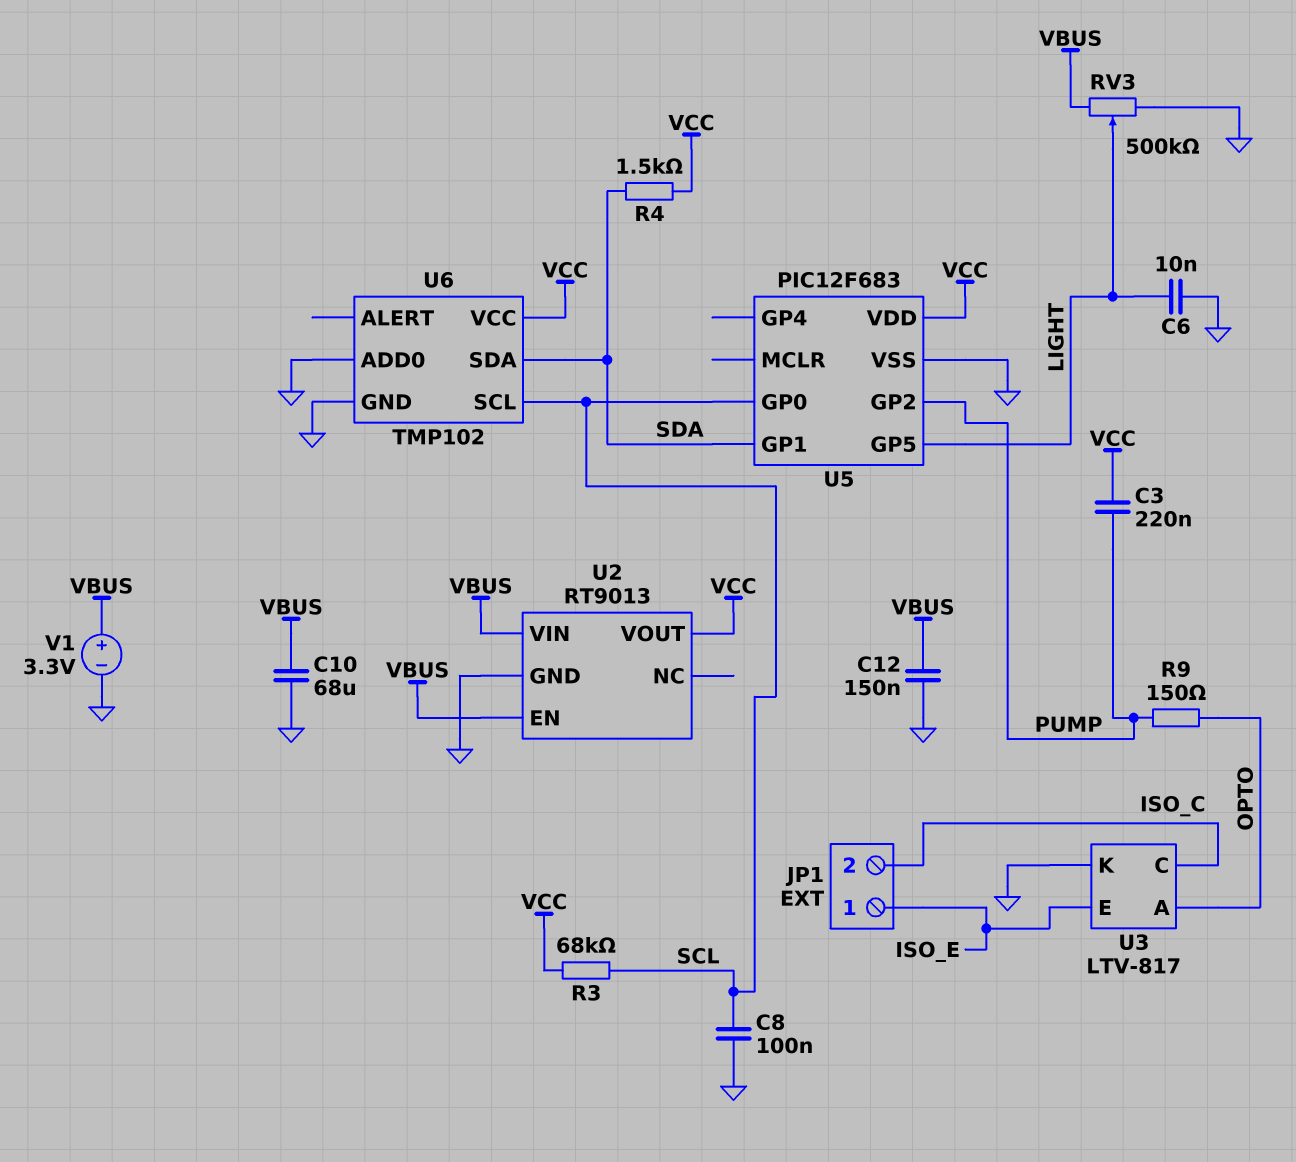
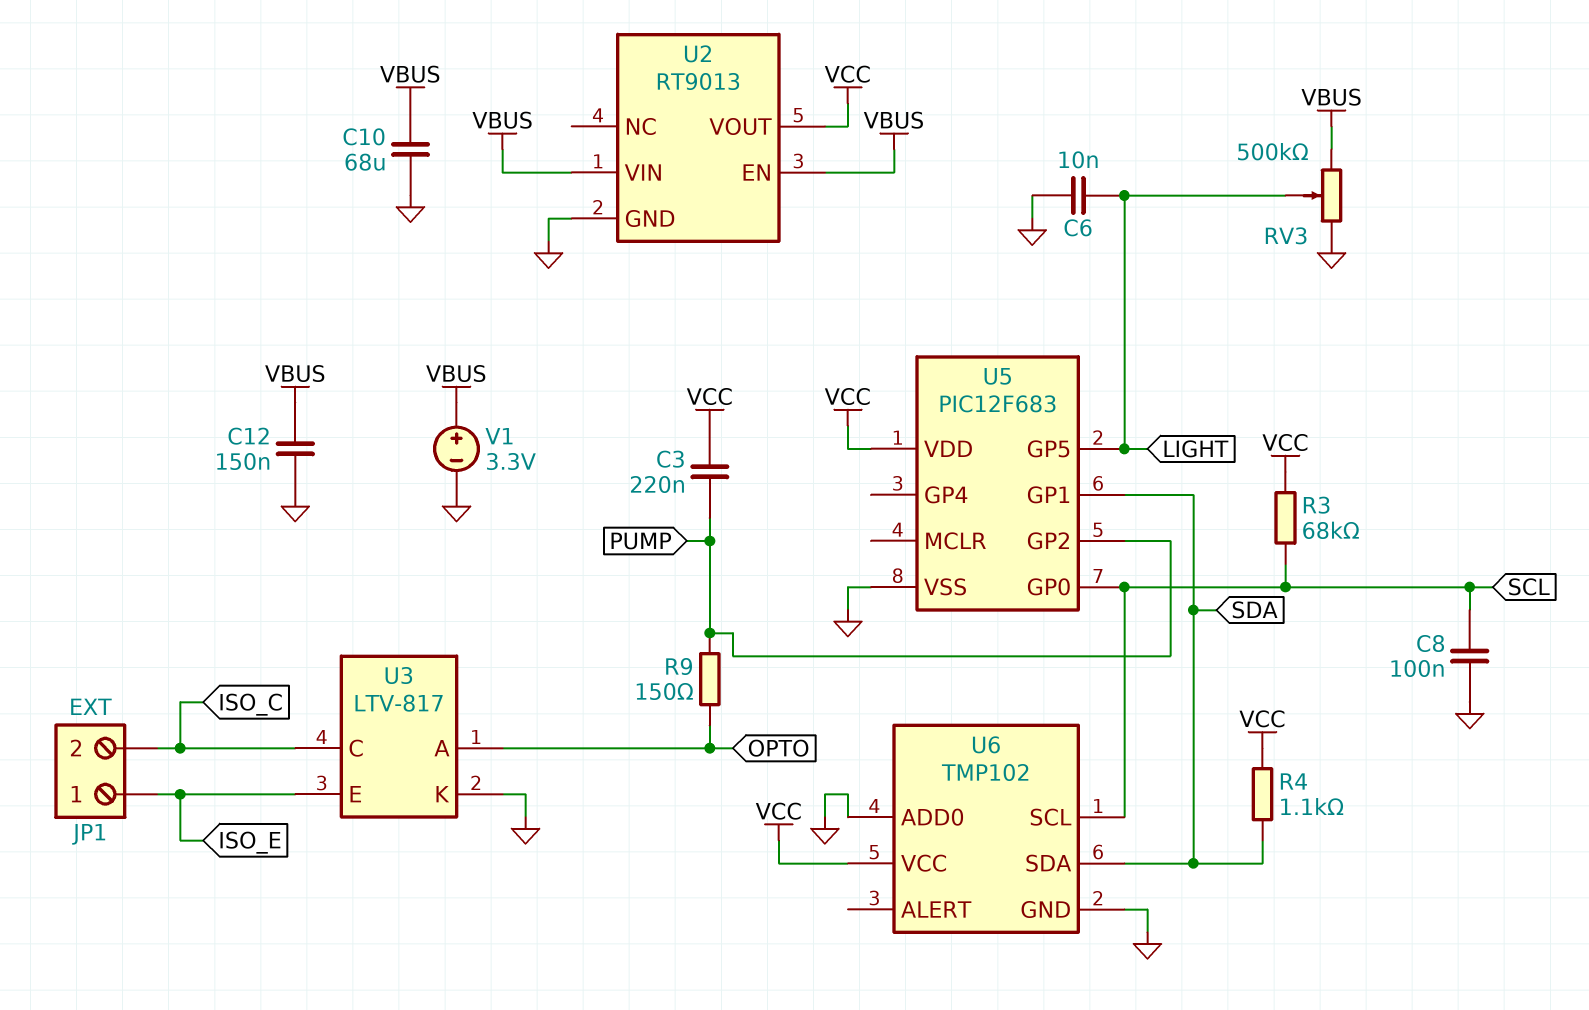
R4: 1.5k (SDA, VCC) -> 1.1k (SDA, VCC)

